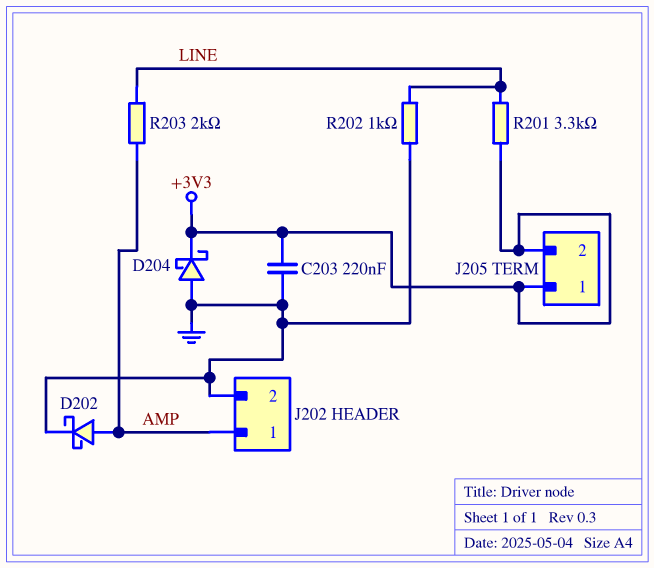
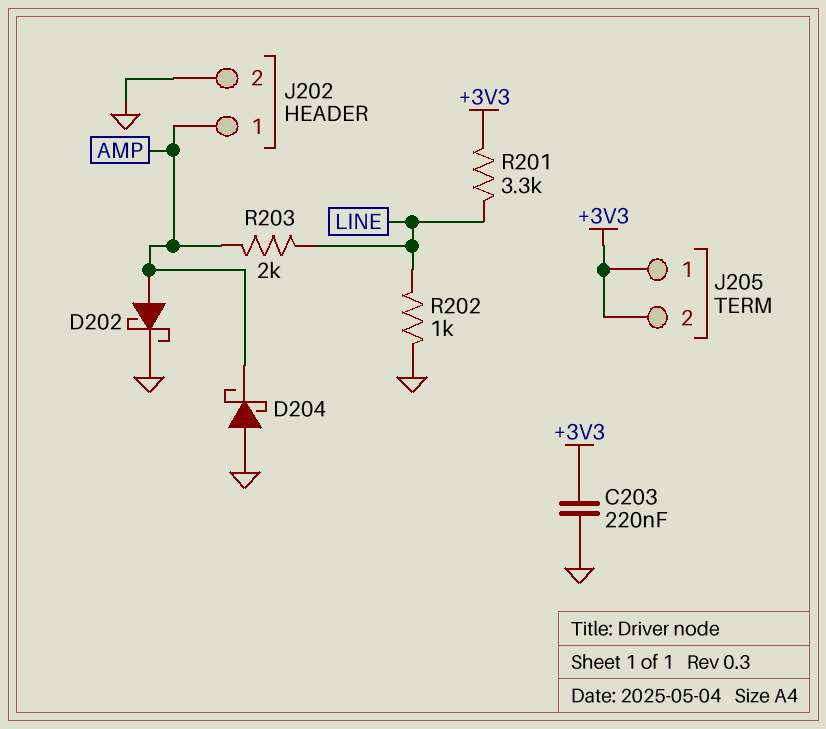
D204: schottky (A GND, K +3V3) -> schottky (A GND, K AMP)

